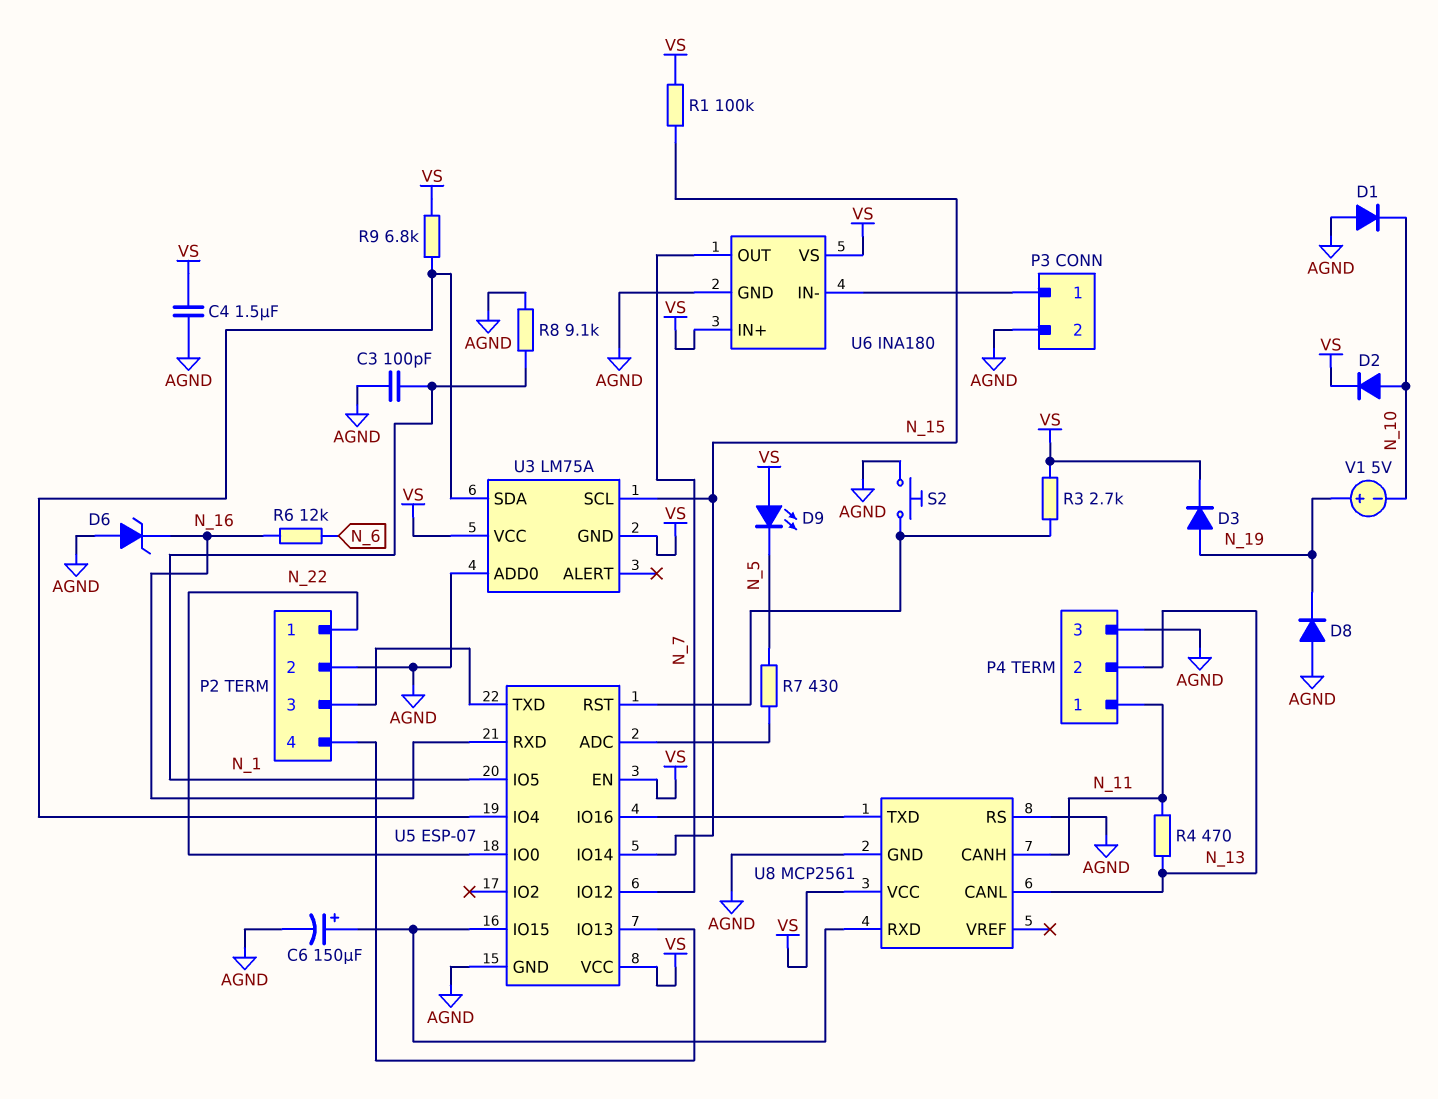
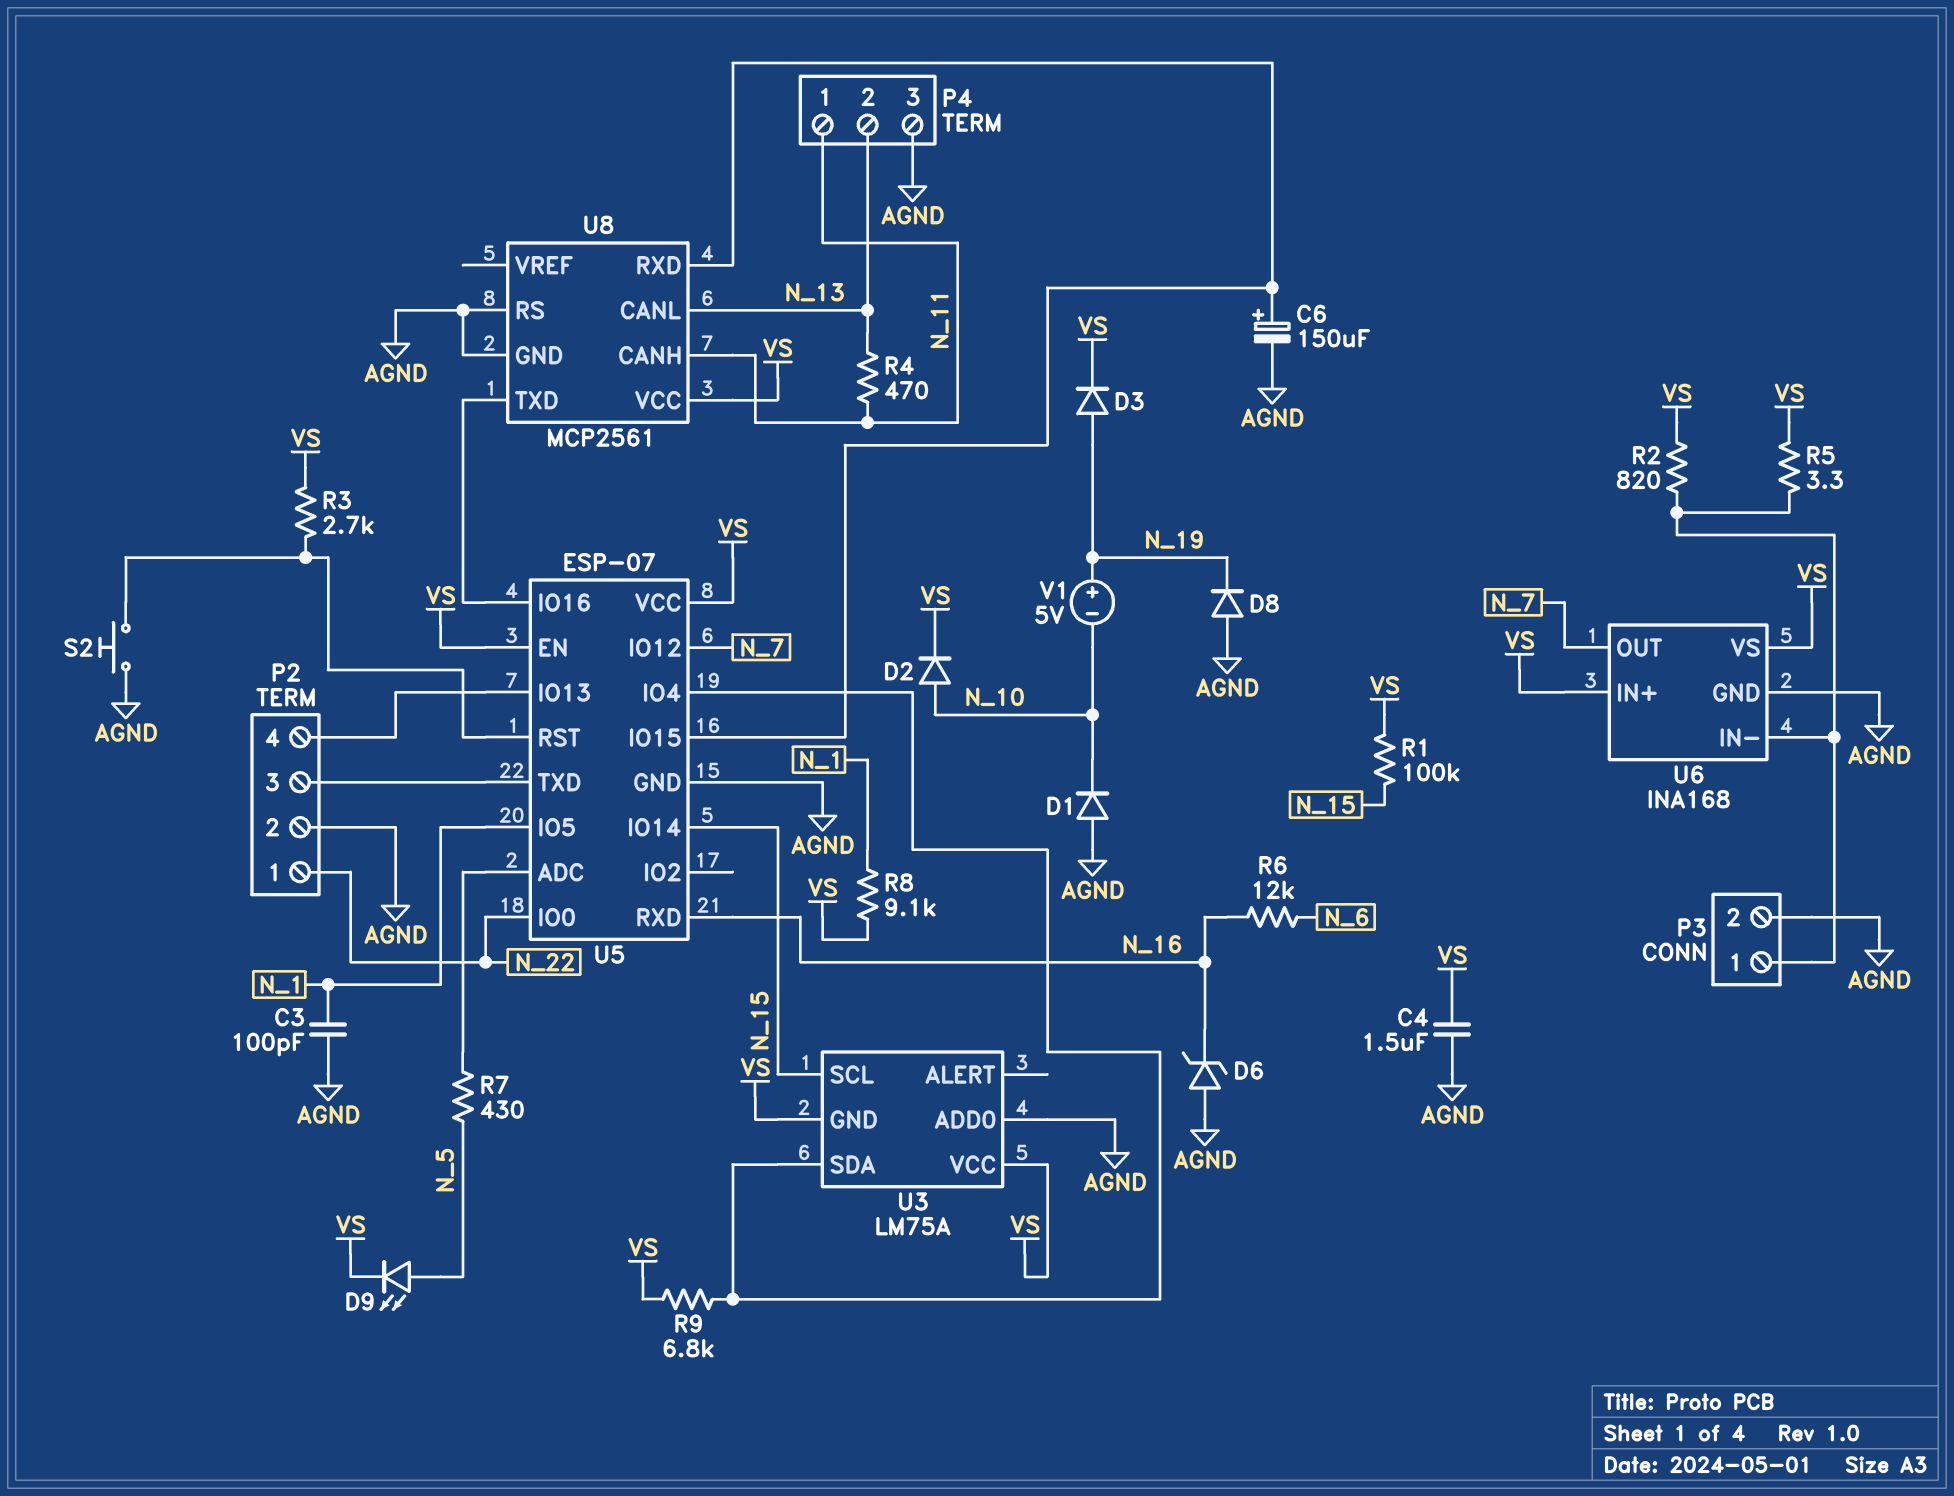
D9: LED (A VS, K N_5) -> LED (A N_5, K VS)
R2: none -> 820 (P3/1, VS)
R5: none -> 3.3 (P3/1, VS)
R8: 9.1k (AGND, N_1) -> 9.1k (N_1, VS)
U6: INA180 -> INA168

